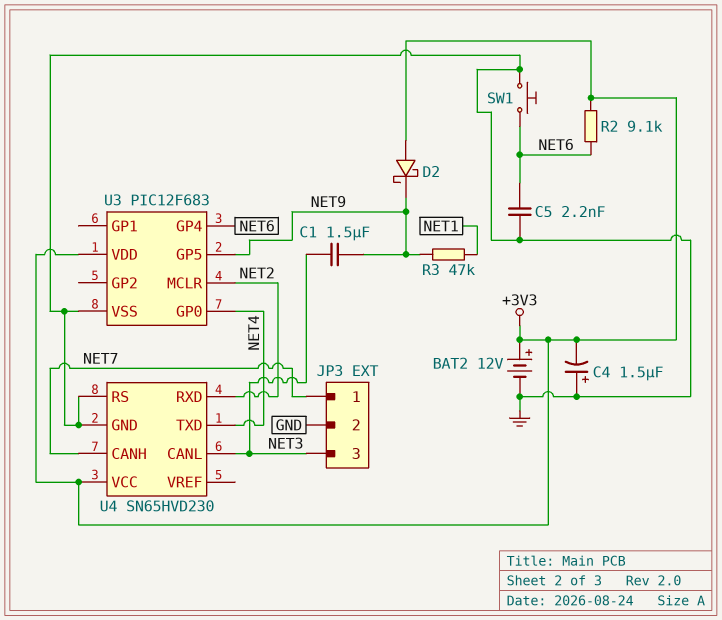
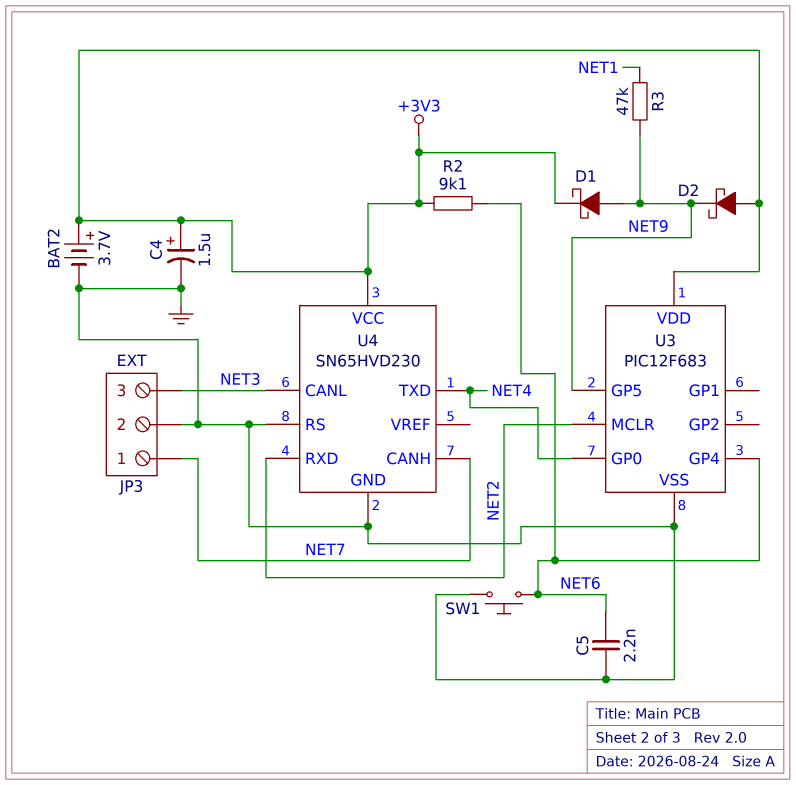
BAT2: 12V (plus +3V3, minus GND) -> 3.7V (plus +3V3, minus GND)
C1: 1.5uF (NET3, NET9) -> none
C4: 1.5uF (plus GND, minus +3V3) -> 1.5uF (plus +3V3, minus GND)
D1: none -> schottky (A NET9, K +3V3)

